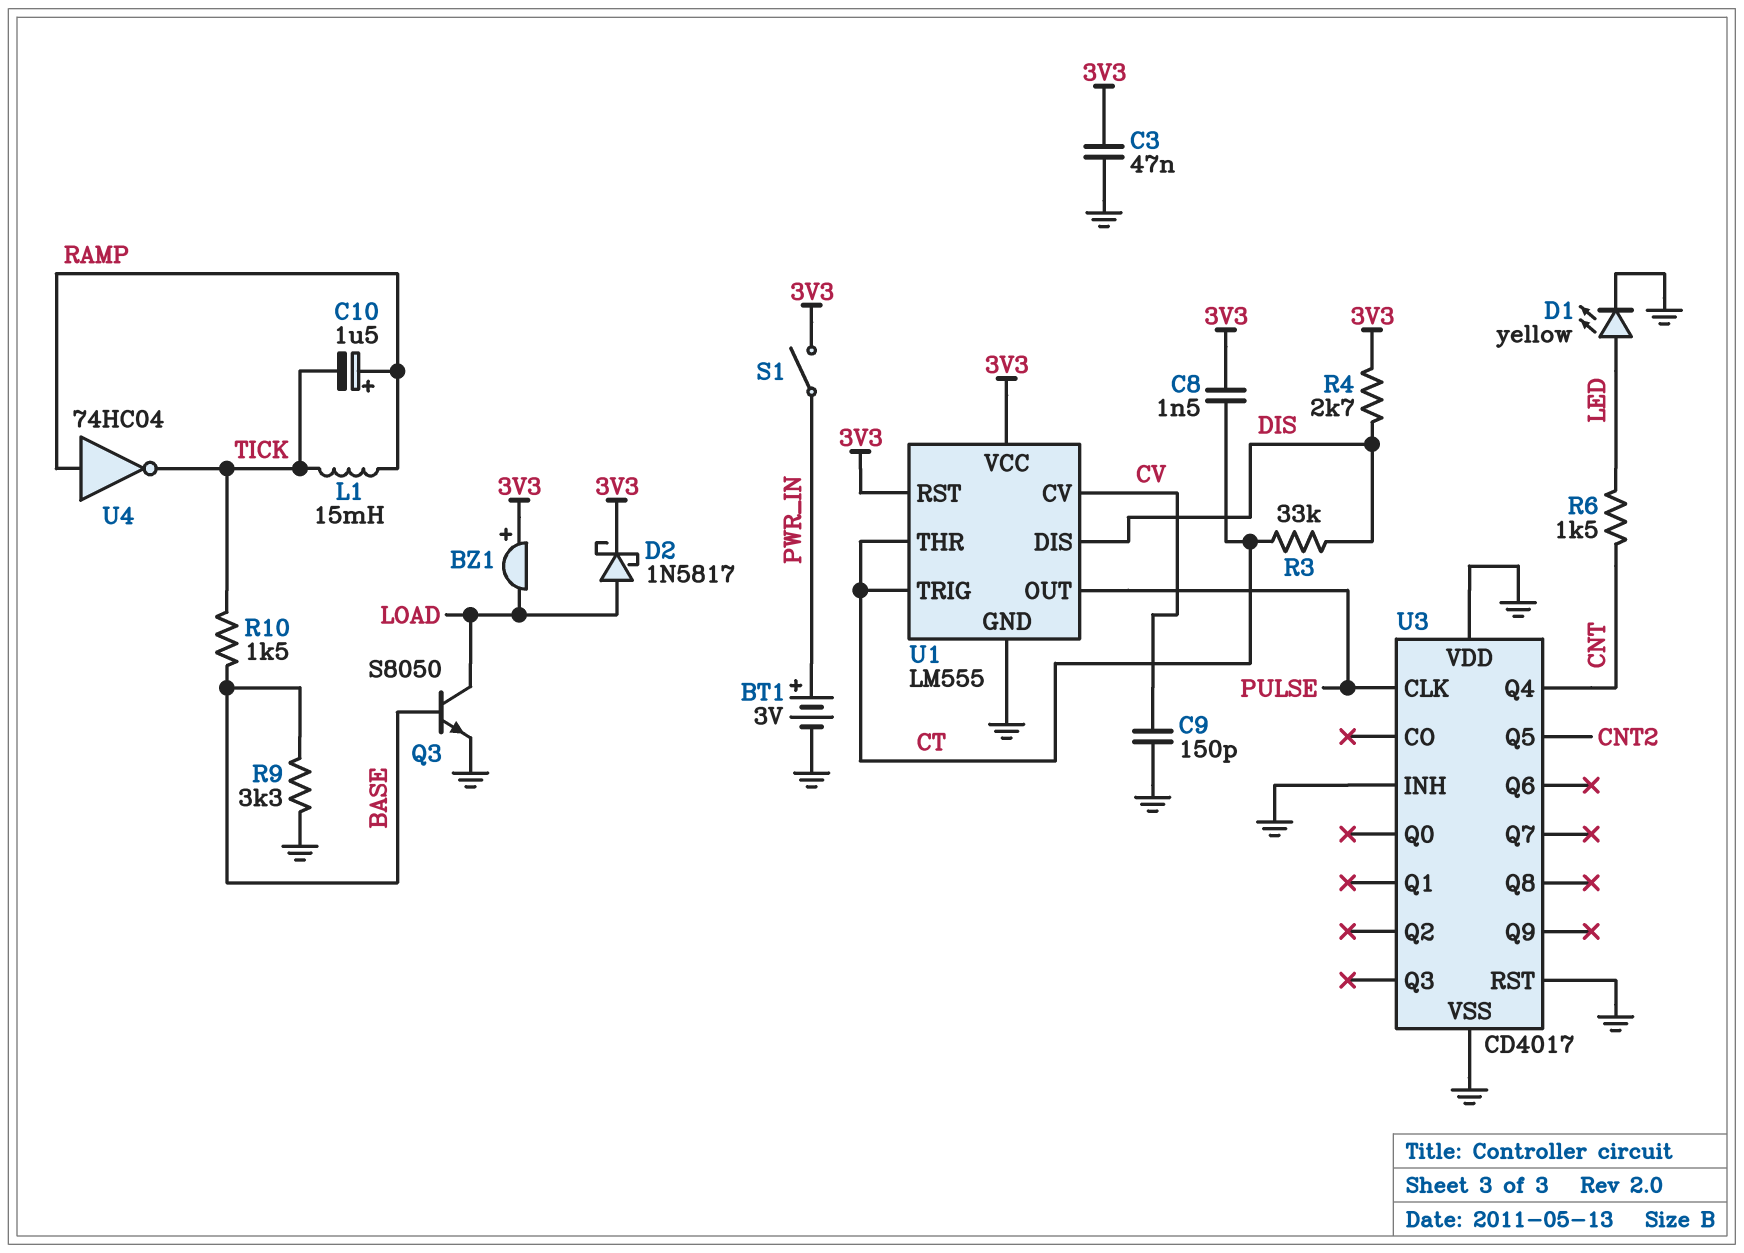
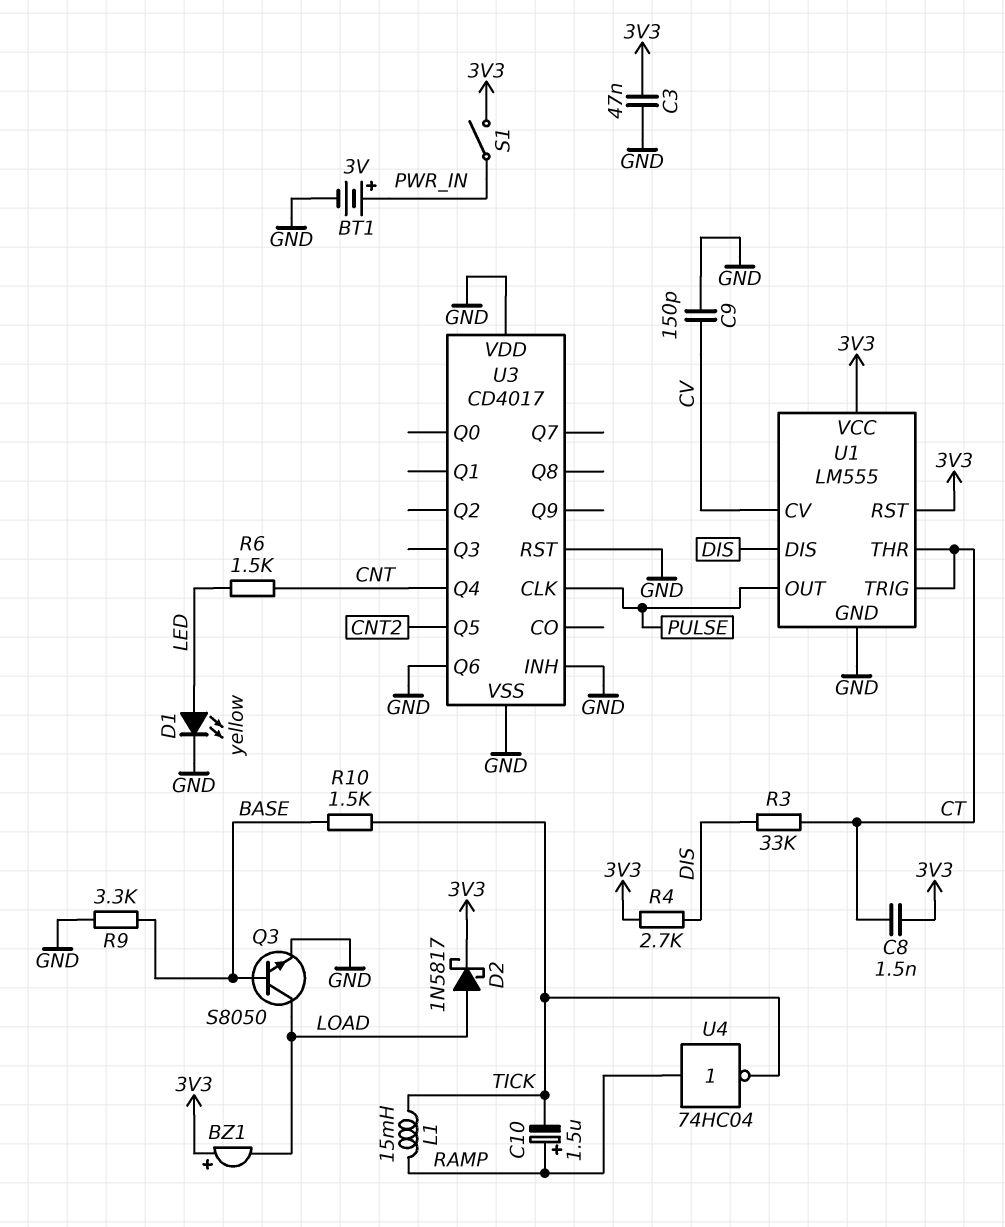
U3 pin Q6: none -> GND

